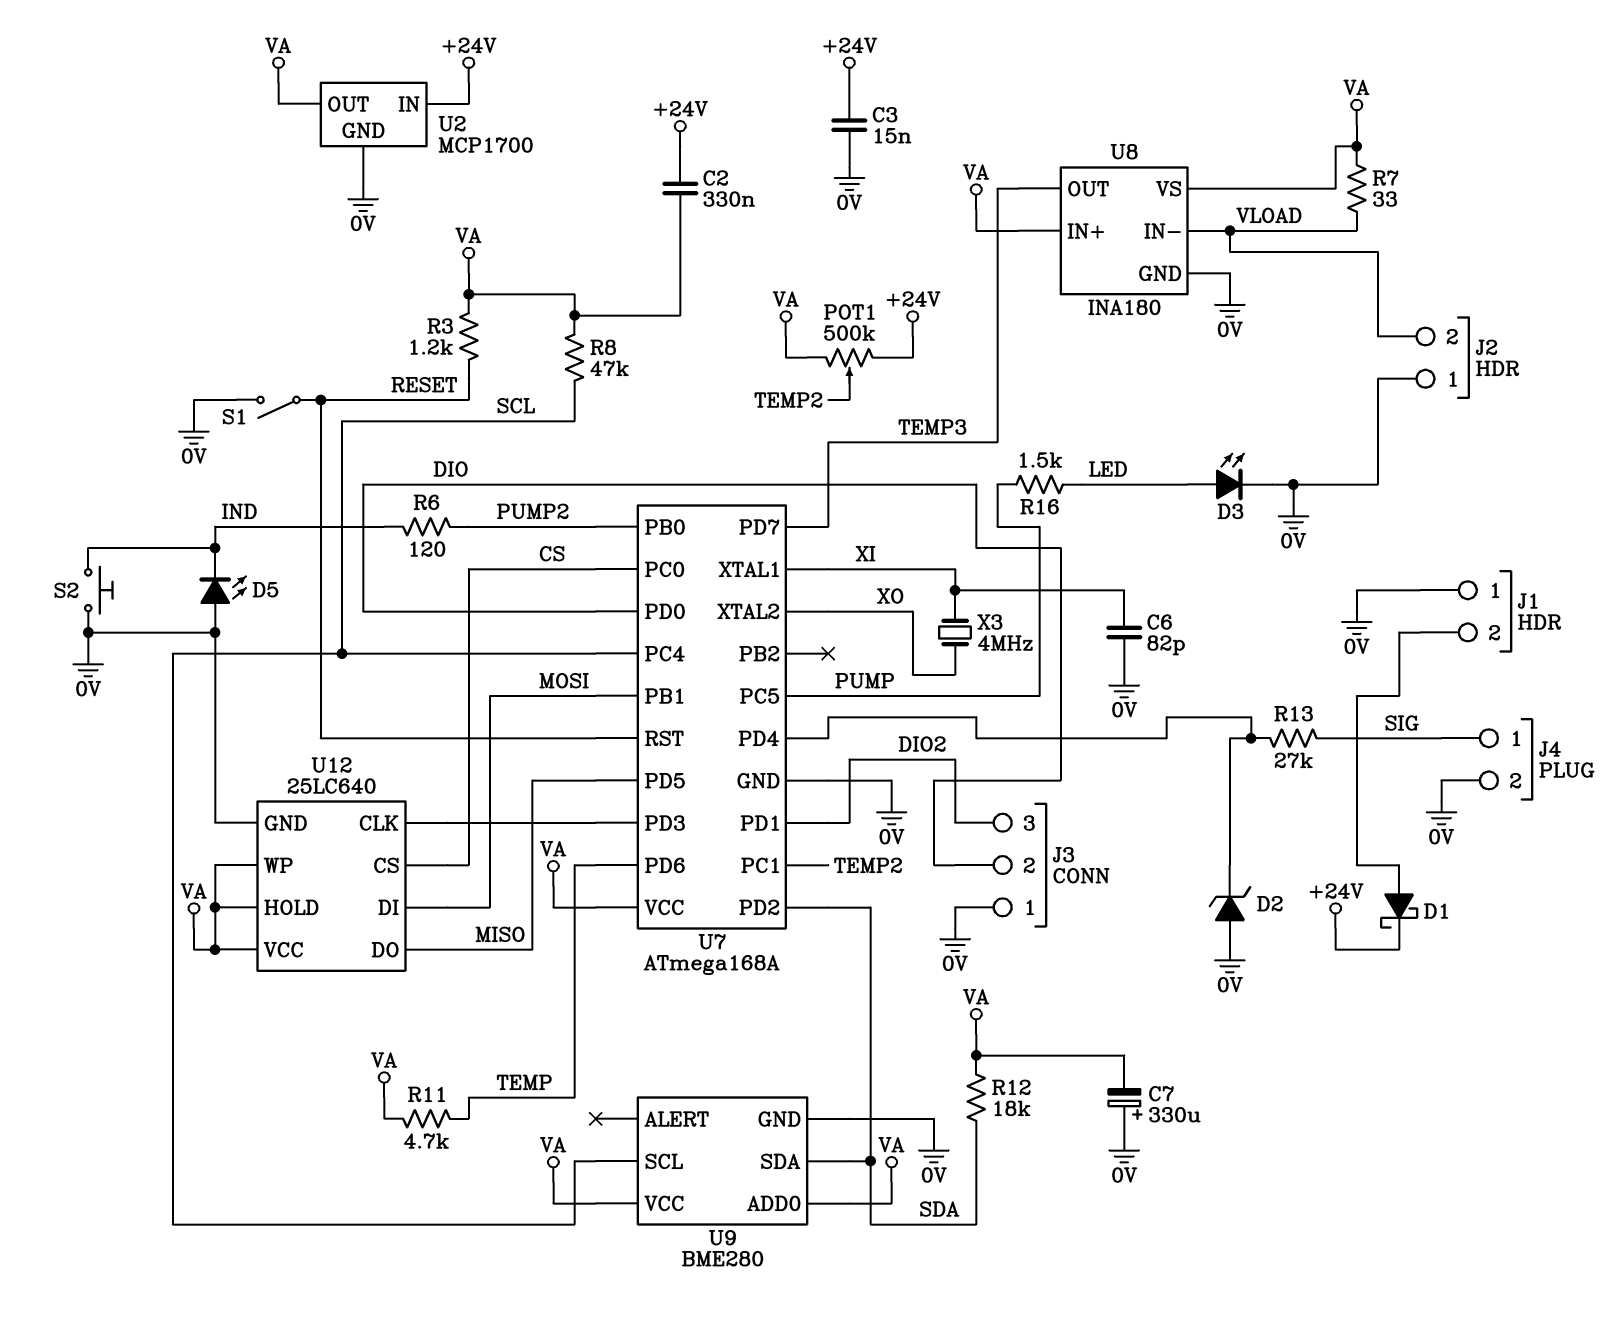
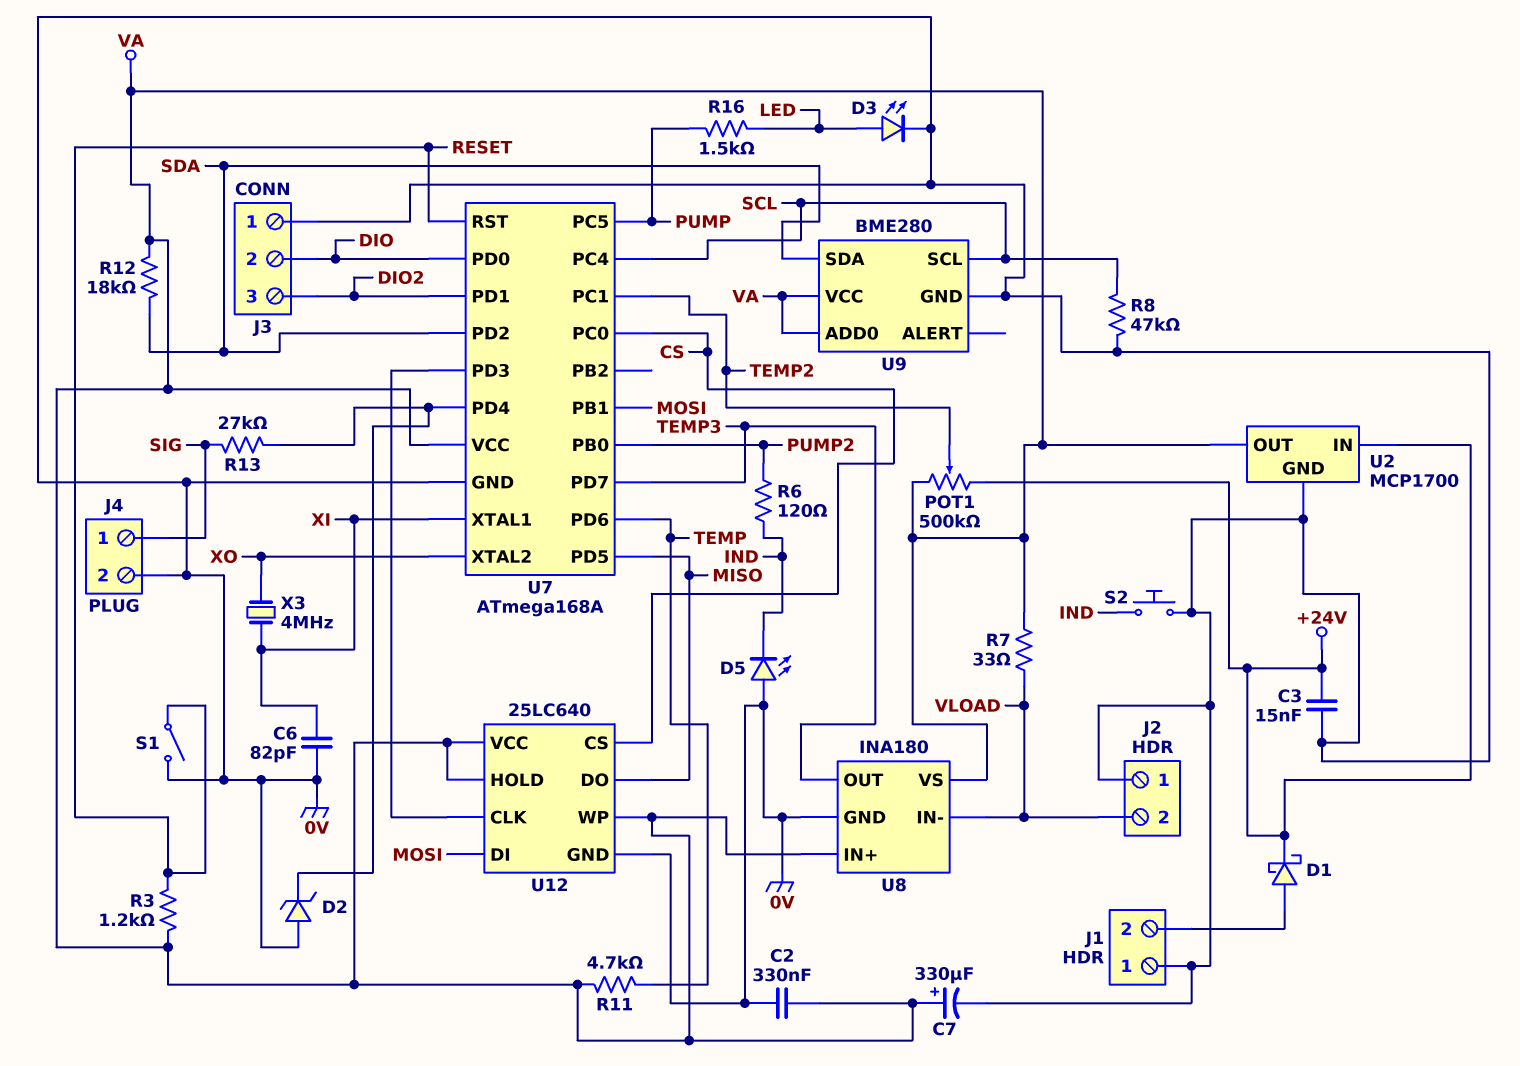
C2: 330nF (+24V, VA) -> 330nF (0V, VA)
C7: 330uF (plus 0V, minus VA) -> 330uF (plus VA, minus 0V)
R8: 47k (SCL, VA) -> 47k (0V, SCL)

